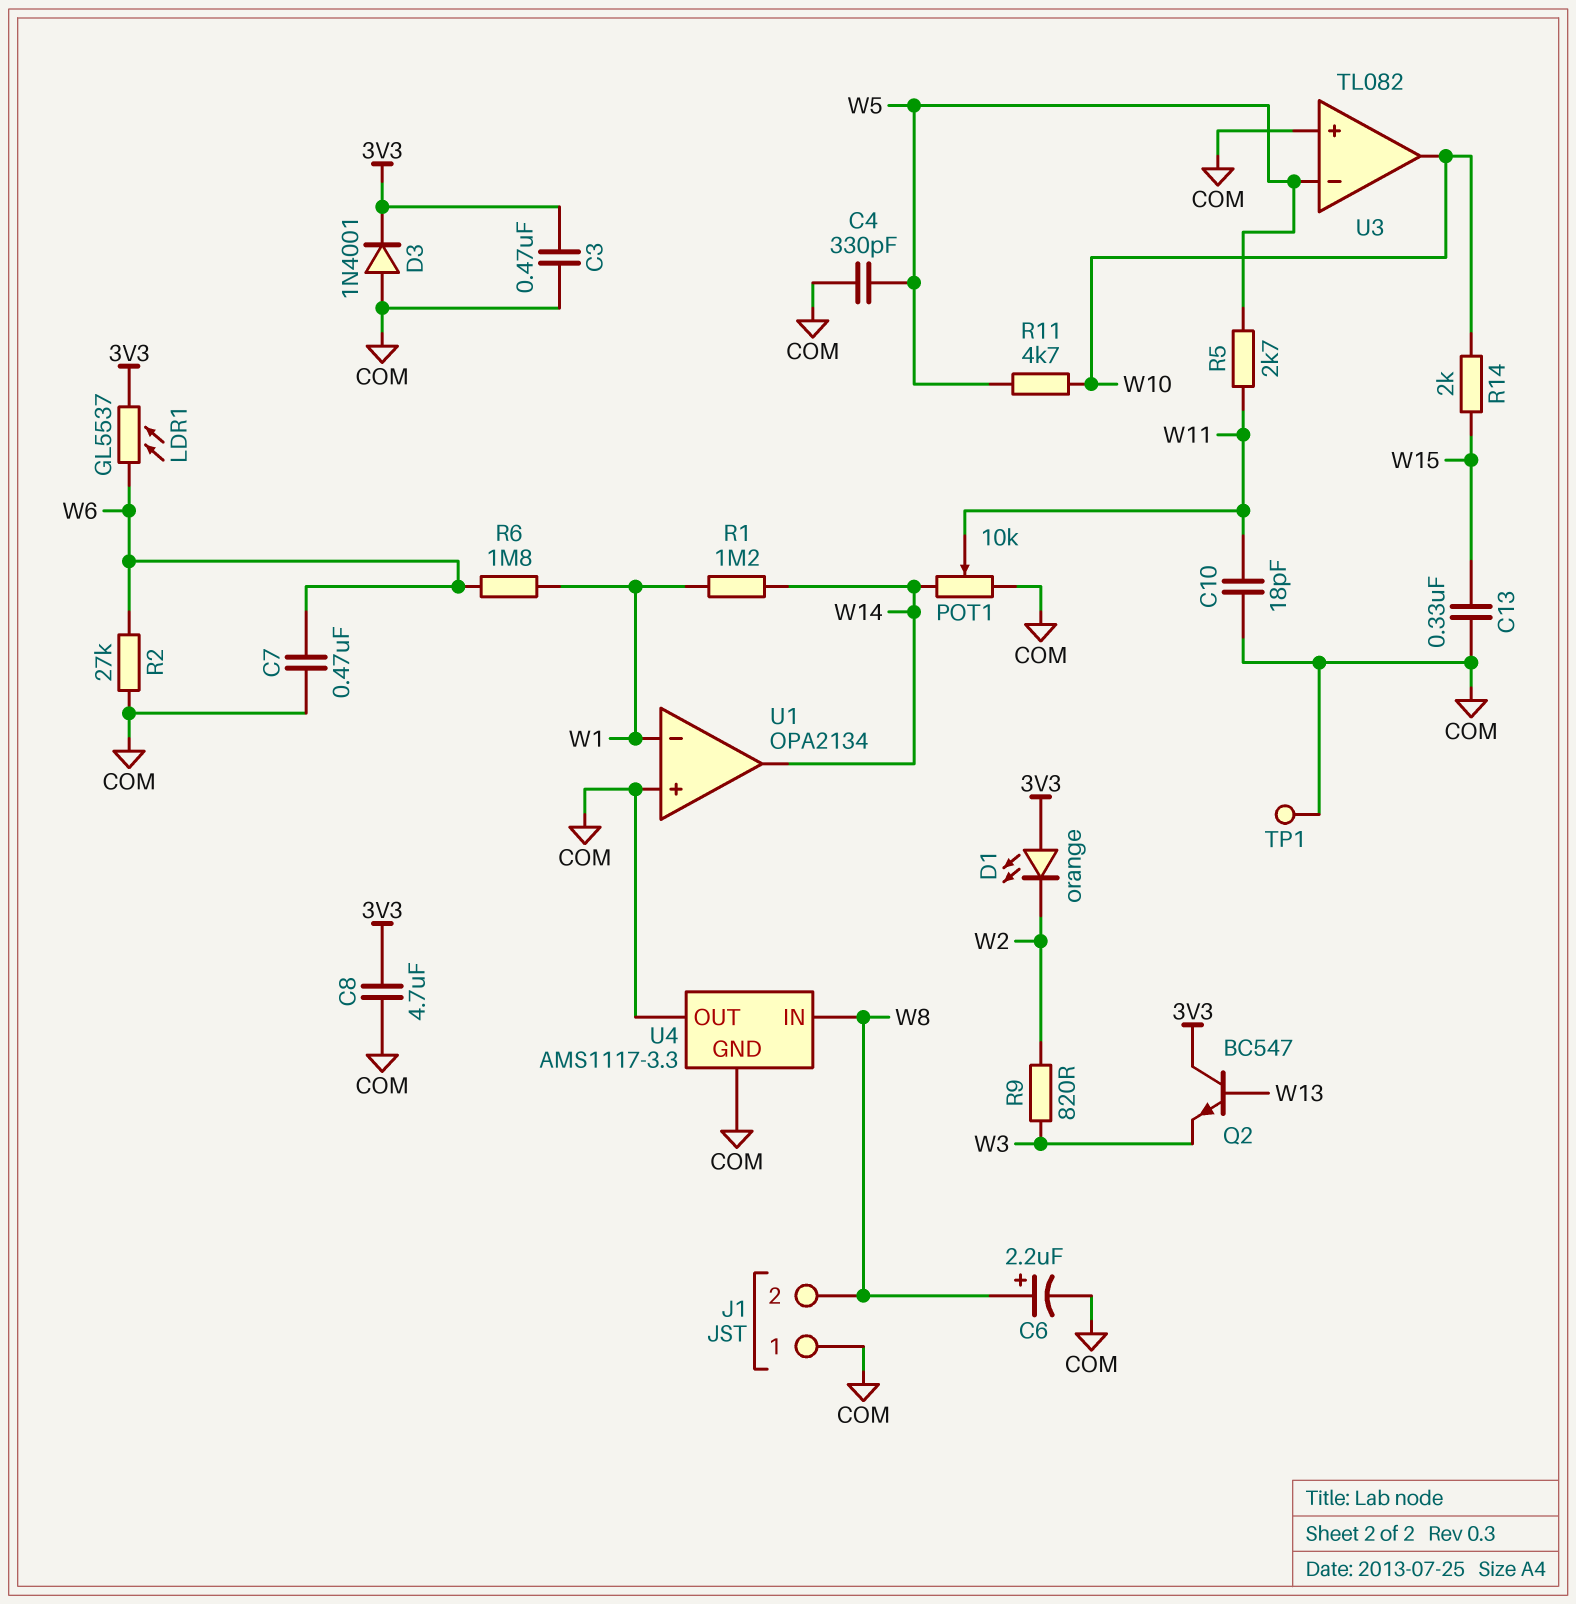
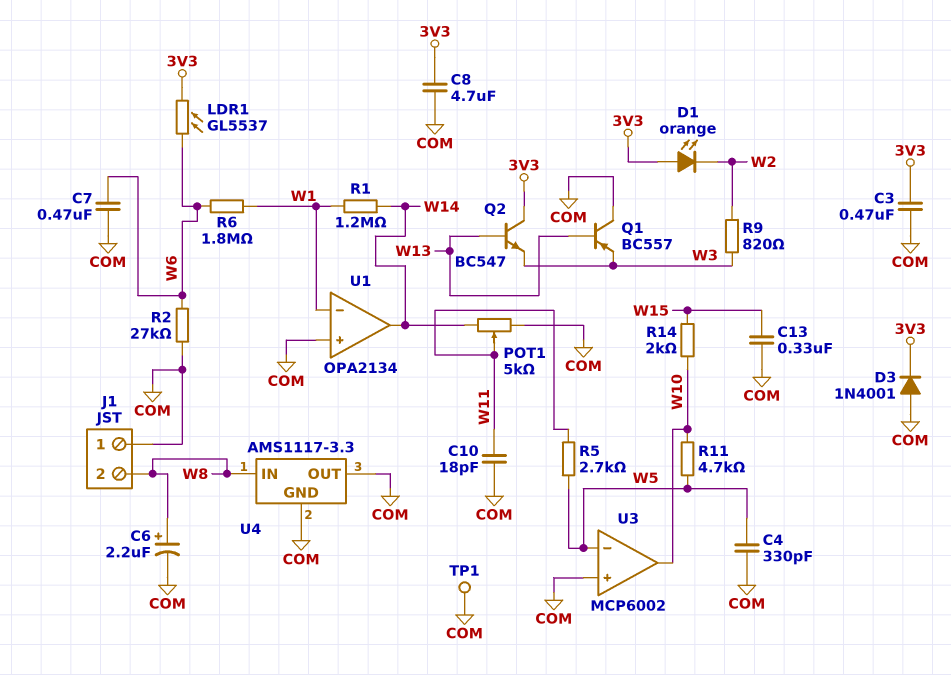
POT1: 10k (COM, W14, wiper W11) -> 5k (COM, W14, wiper W11)
Q1: none -> PNP BC557 (B W13, C COM, E W3)
U3: TL082 -> MCP6002

